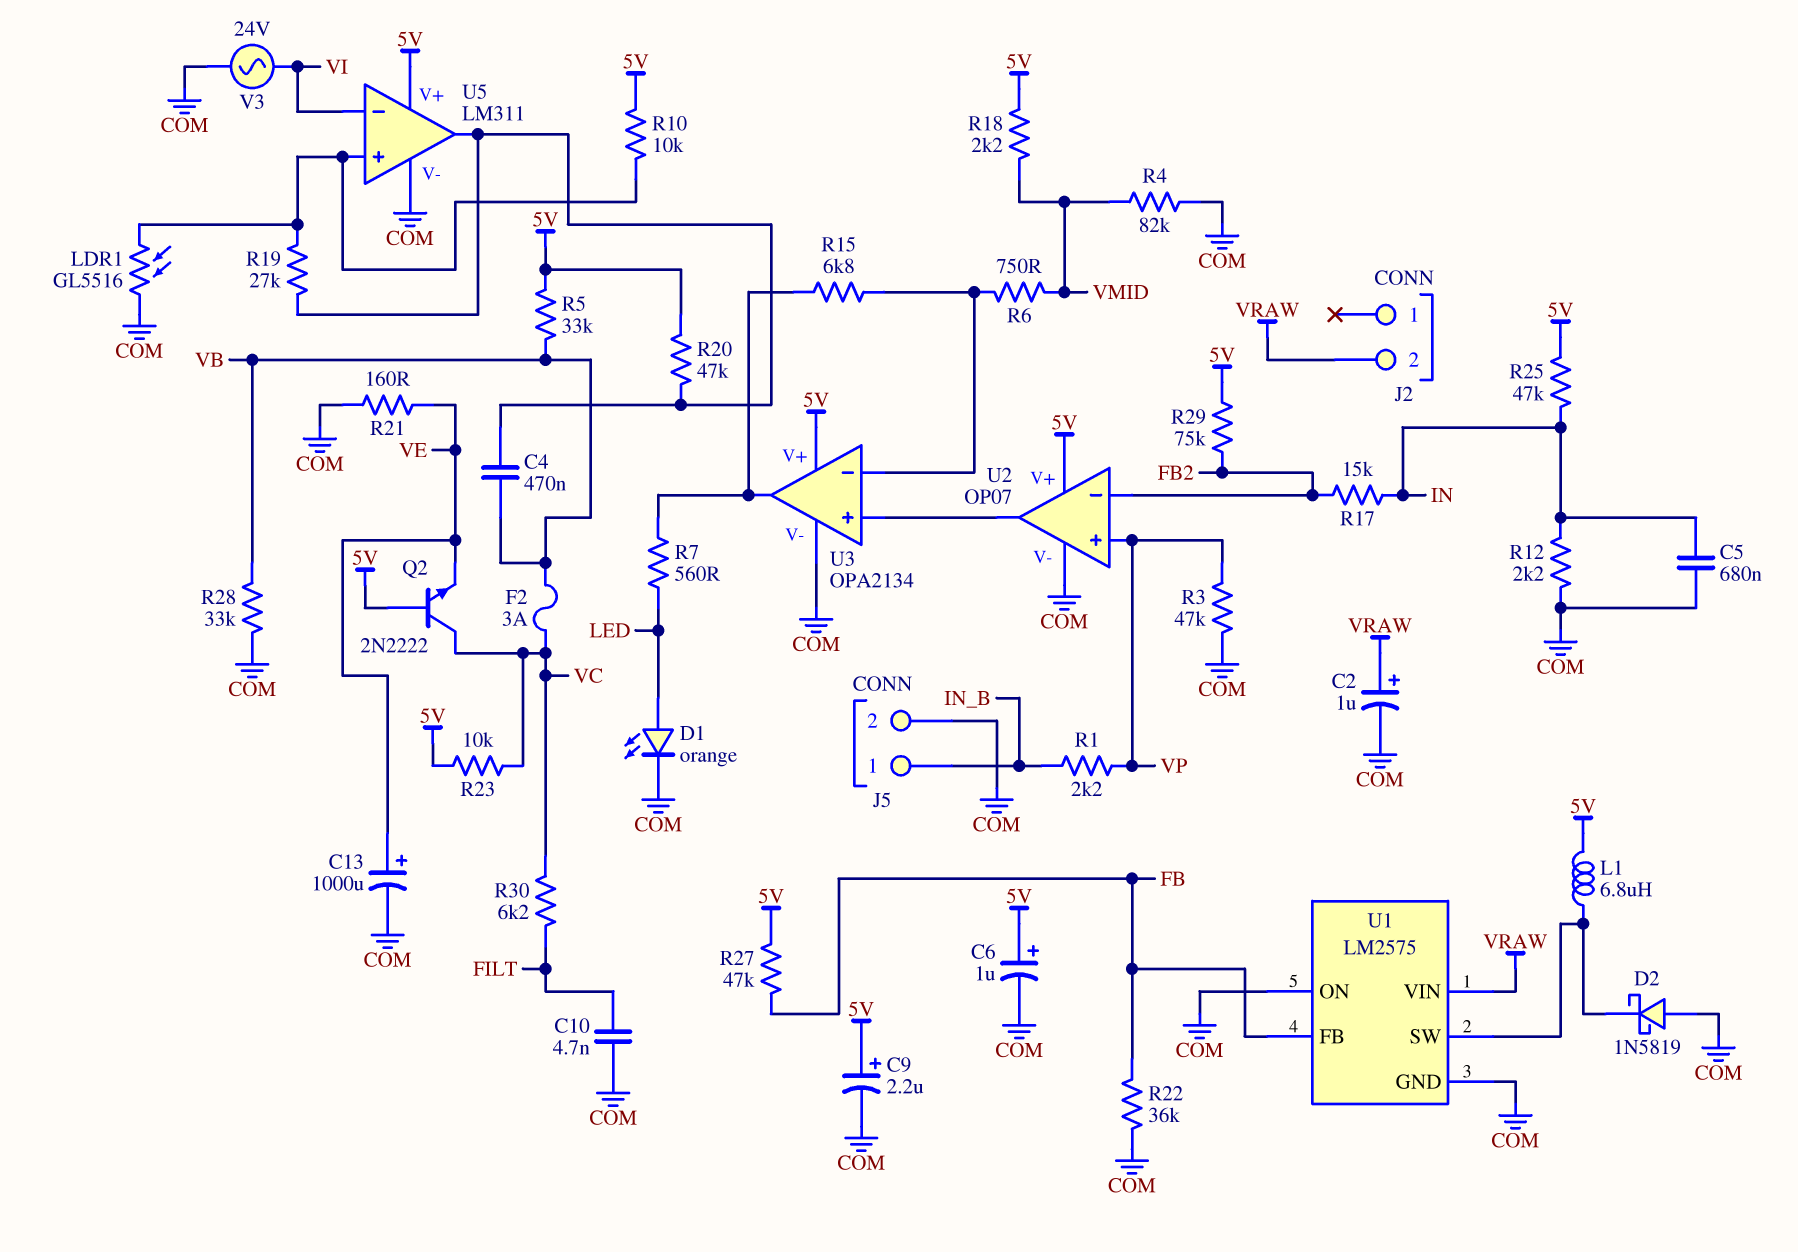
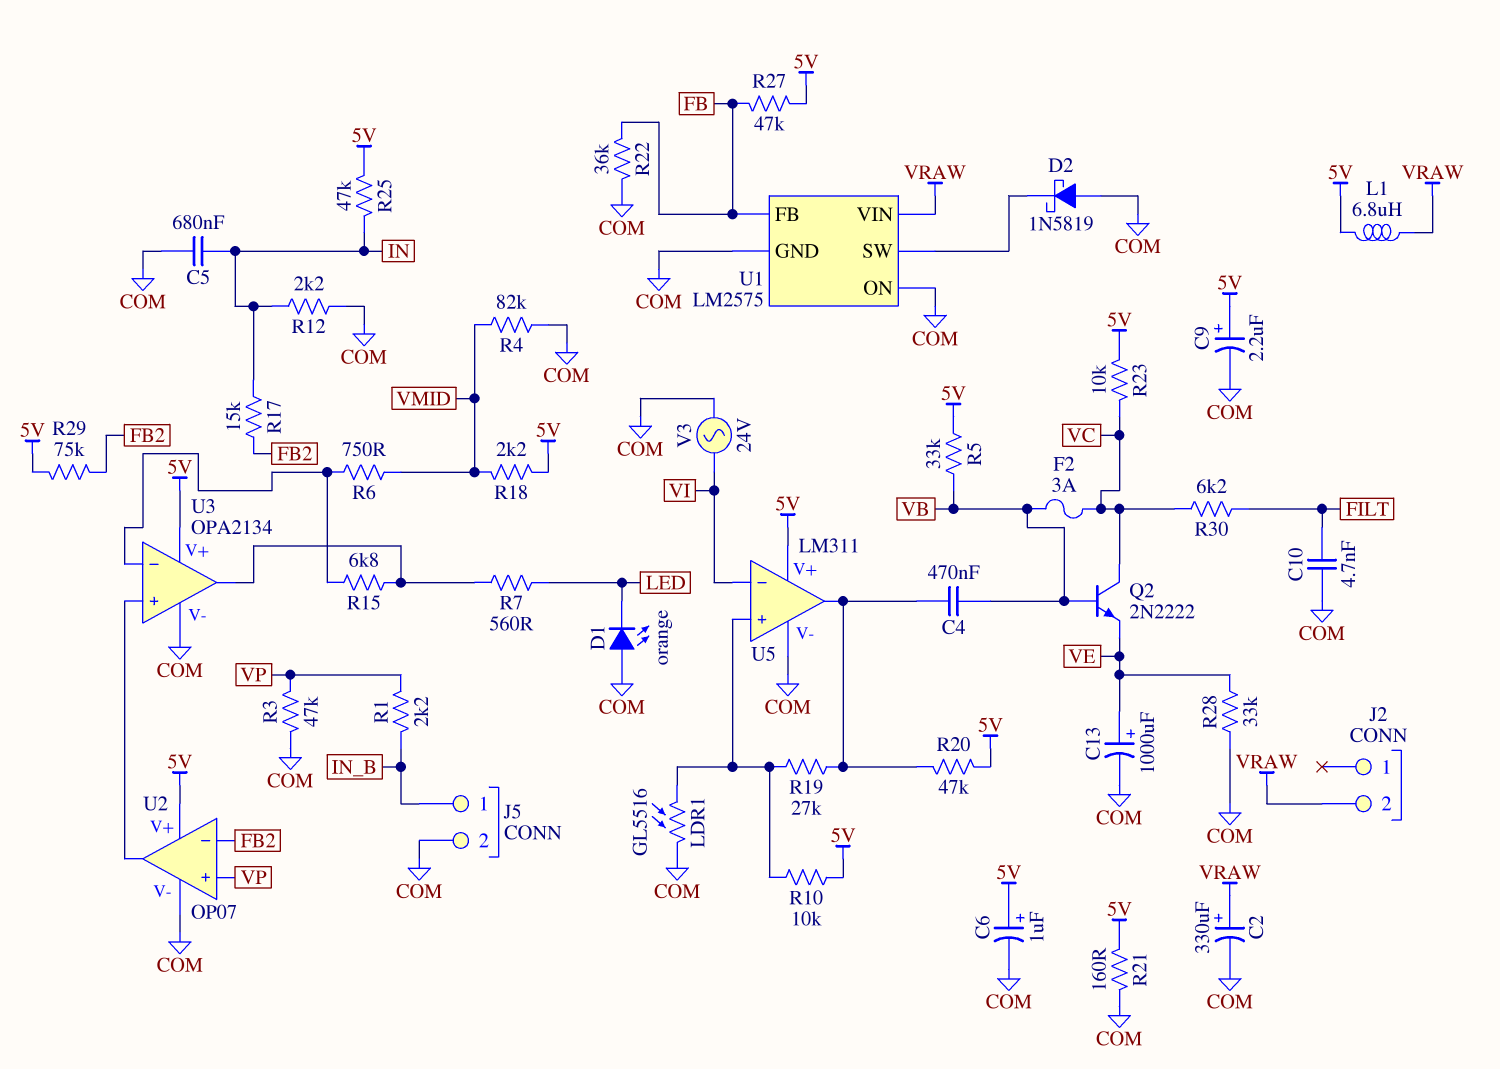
C2: 1uF (plus VRAW, minus COM) -> 330uF (plus VRAW, minus COM)
D1: LED orange (A LED, K COM) -> LED orange (A COM, K LED)
L1: 6.8uH (5V, U1/SW) -> 6.8uH (5V, VRAW)
Q2: NPN 2N2222 (B 5V, C VC, E VE) -> NPN 2N2222 (B VB, C VC, E VE)
R21: 160 (COM, VE) -> 160 (5V, COM)
R28: 33k (COM, VB) -> 33k (COM, VE)

